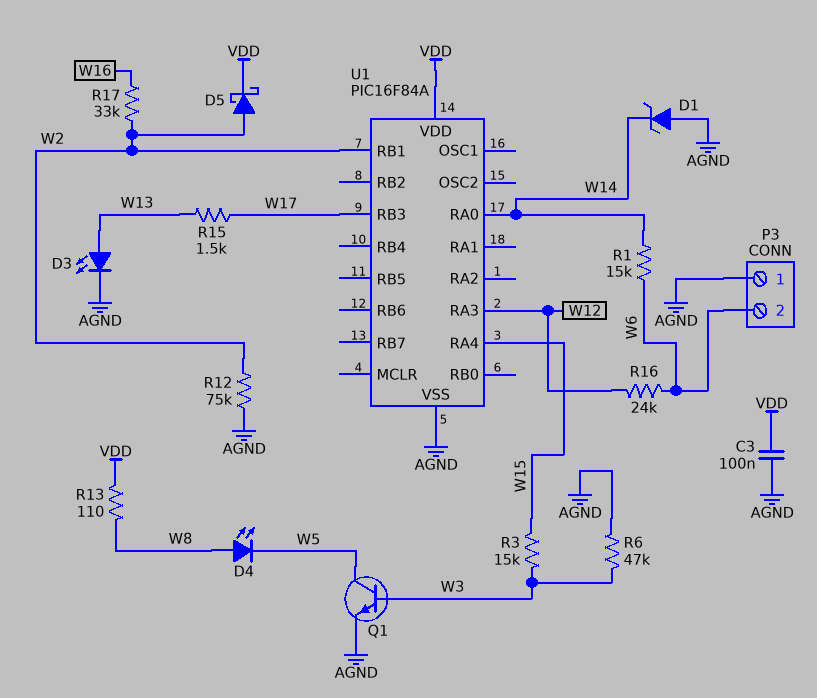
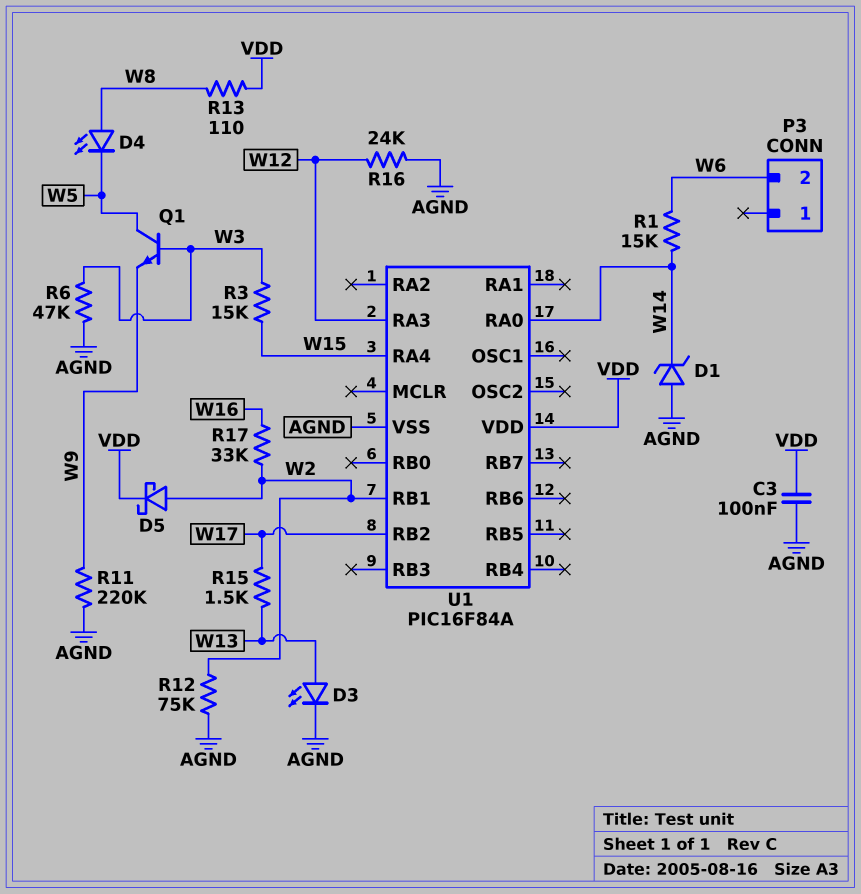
P3 pin 1: AGND -> none
Q1: NPN (B W3, C W5, E AGND) -> NPN (B W3, C W5, E W9)
R11: none -> 220k (AGND, W9)
R16: 24k (W6, W12) -> 24k (AGND, W12)
U1 pin RB2: none -> W17
U1 pin RB3: W17 -> none

